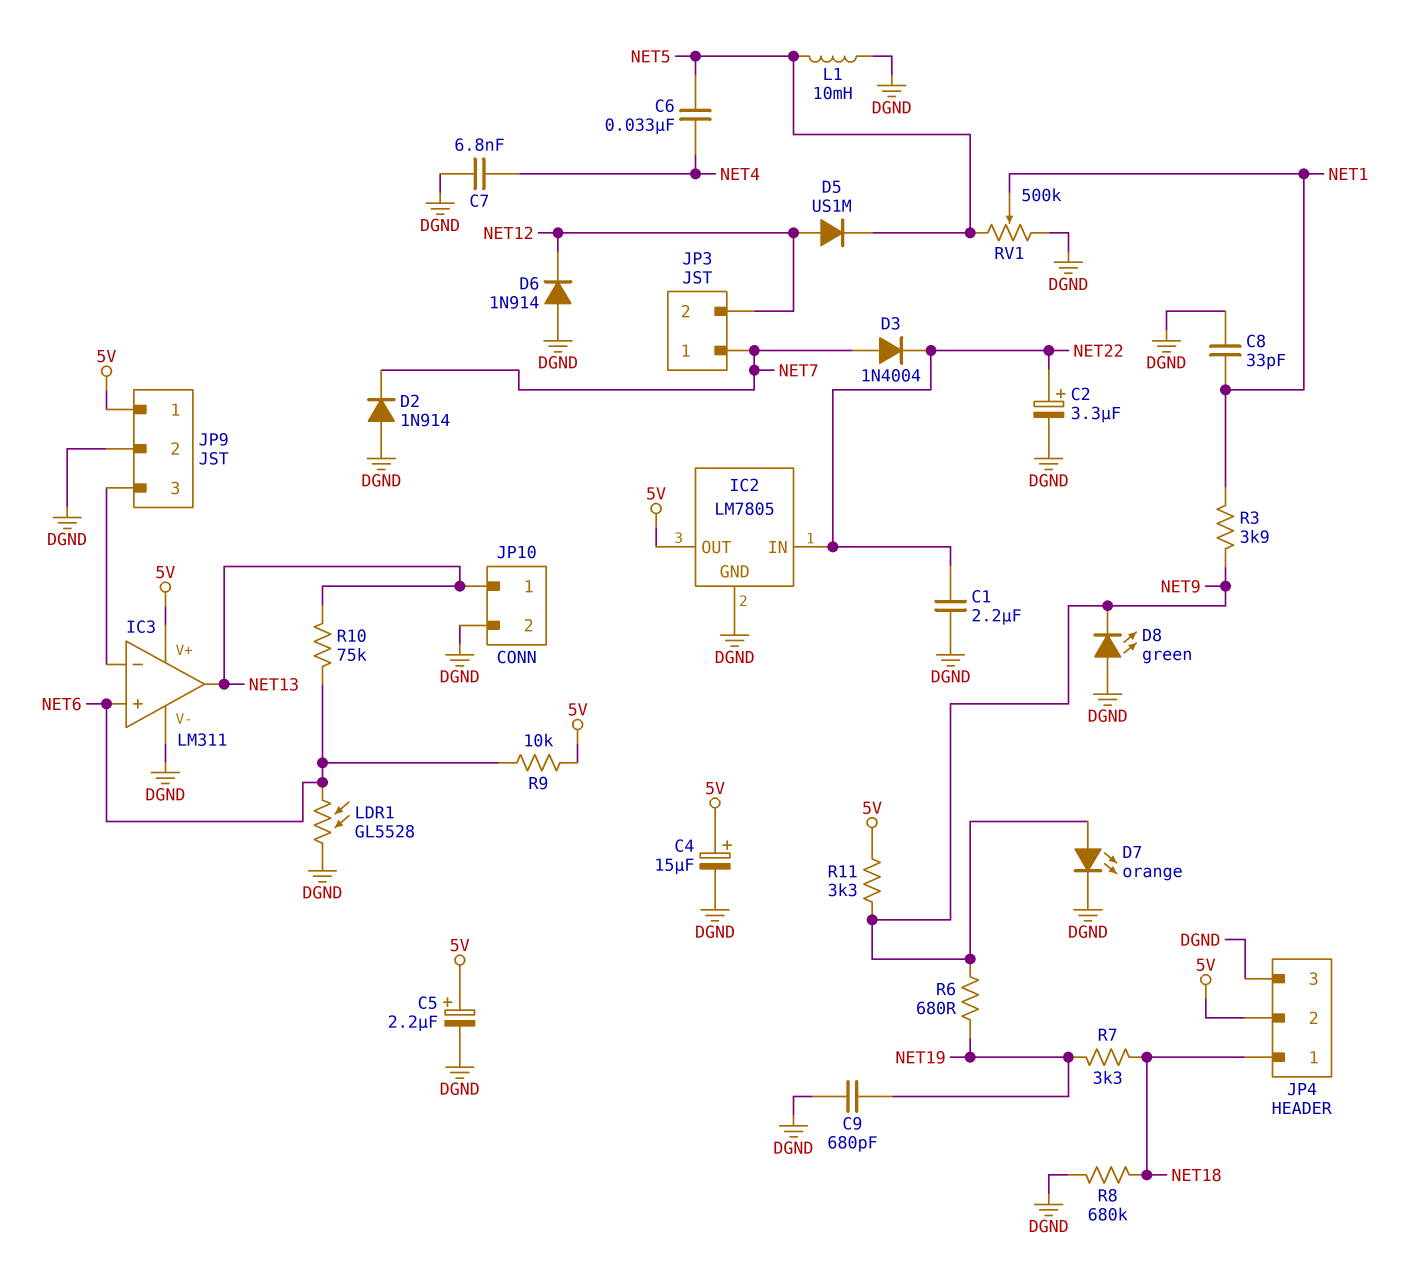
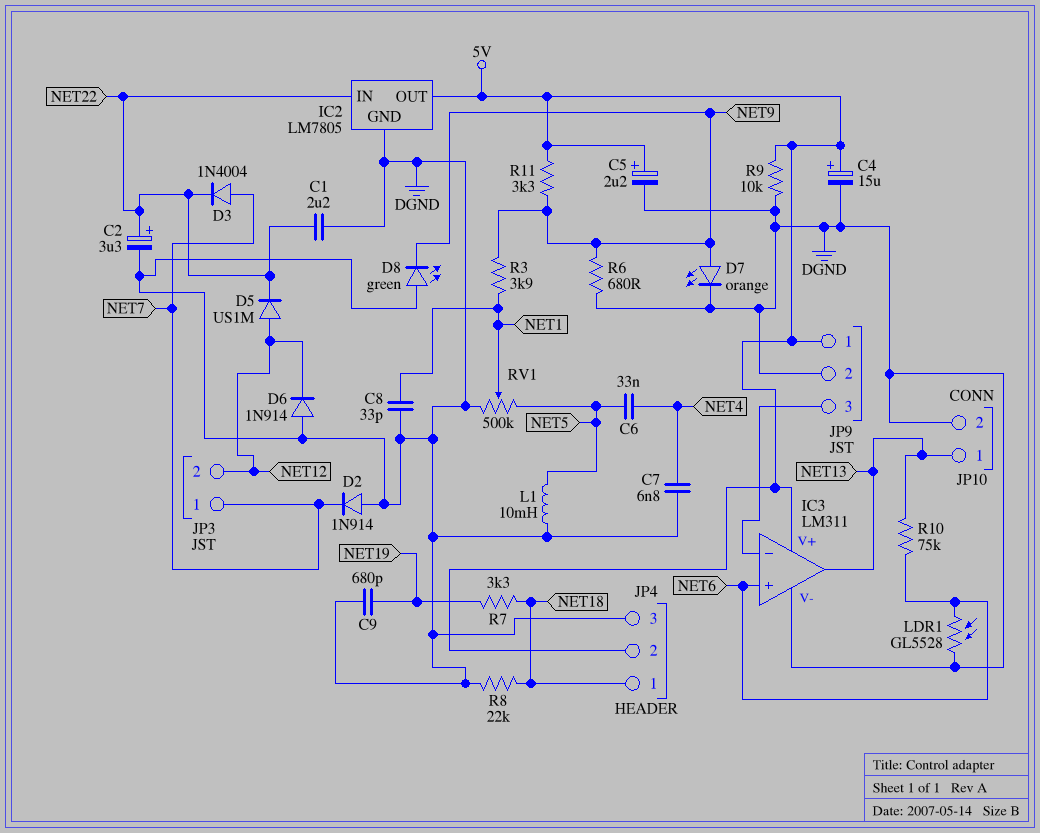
D5: diode US1M (A NET12, K NET5) -> diode US1M (A NET12, K NET22)
R6: 680 (NET9, NET19) -> 680 (DGND, NET9)
R8: 680k (DGND, NET18) -> 22k (DGND, NET18)
R9: 10k (5V, NET6) -> 10k (5V, DGND)

